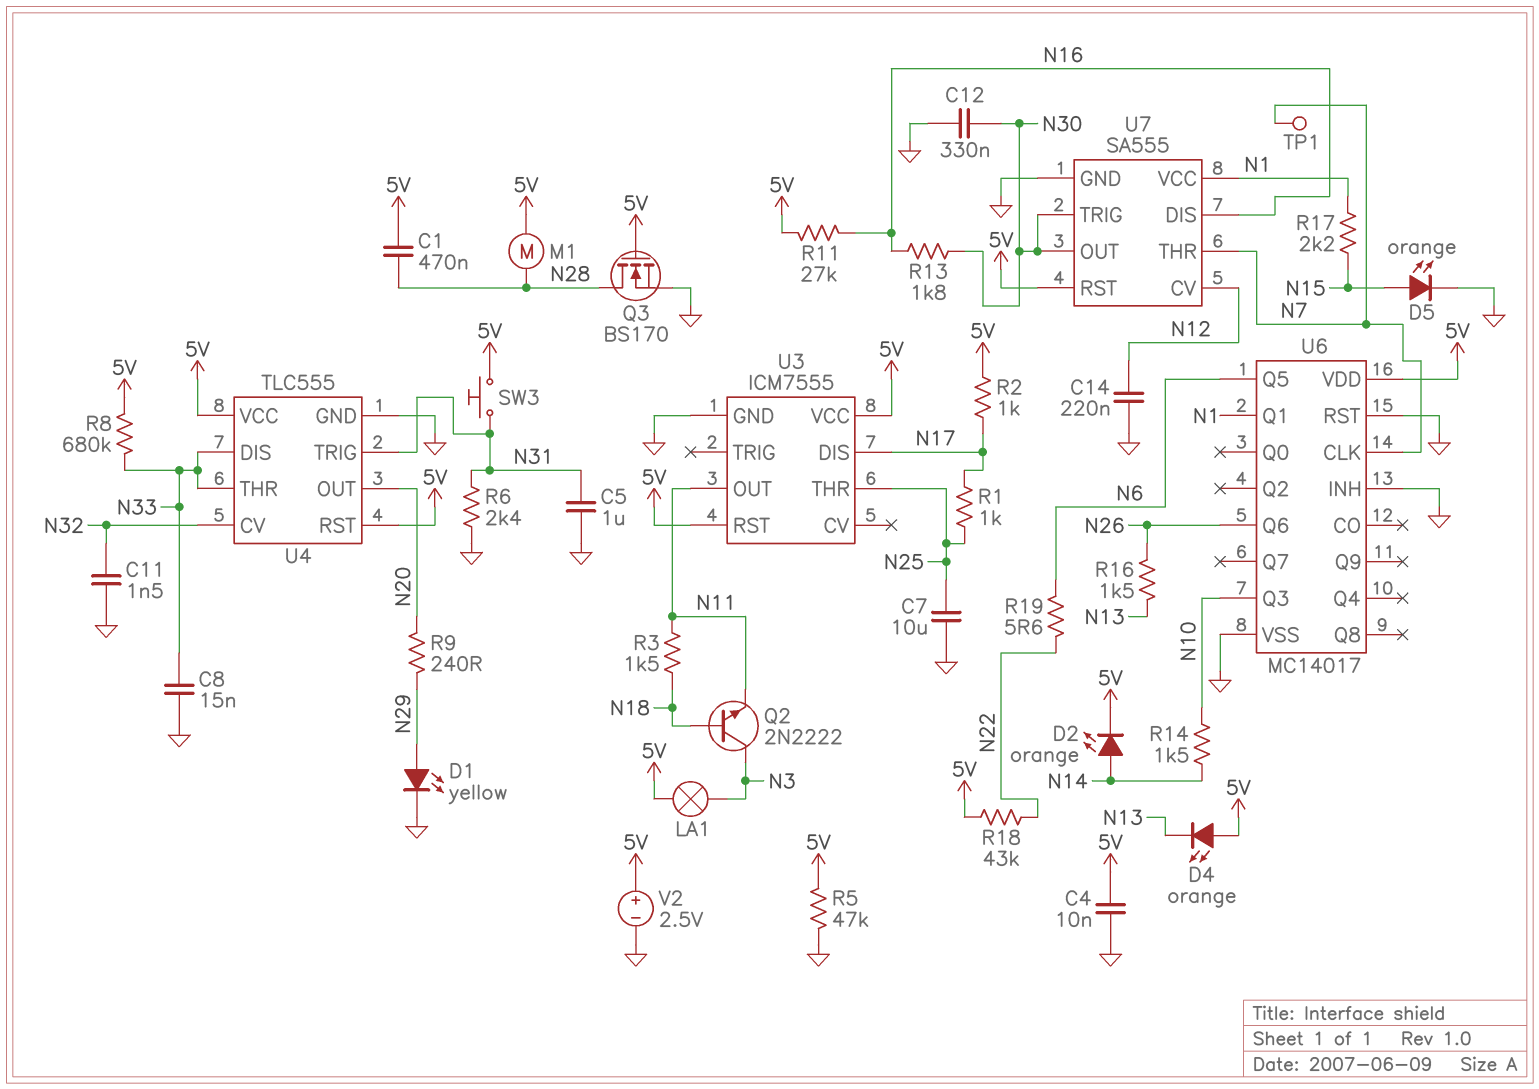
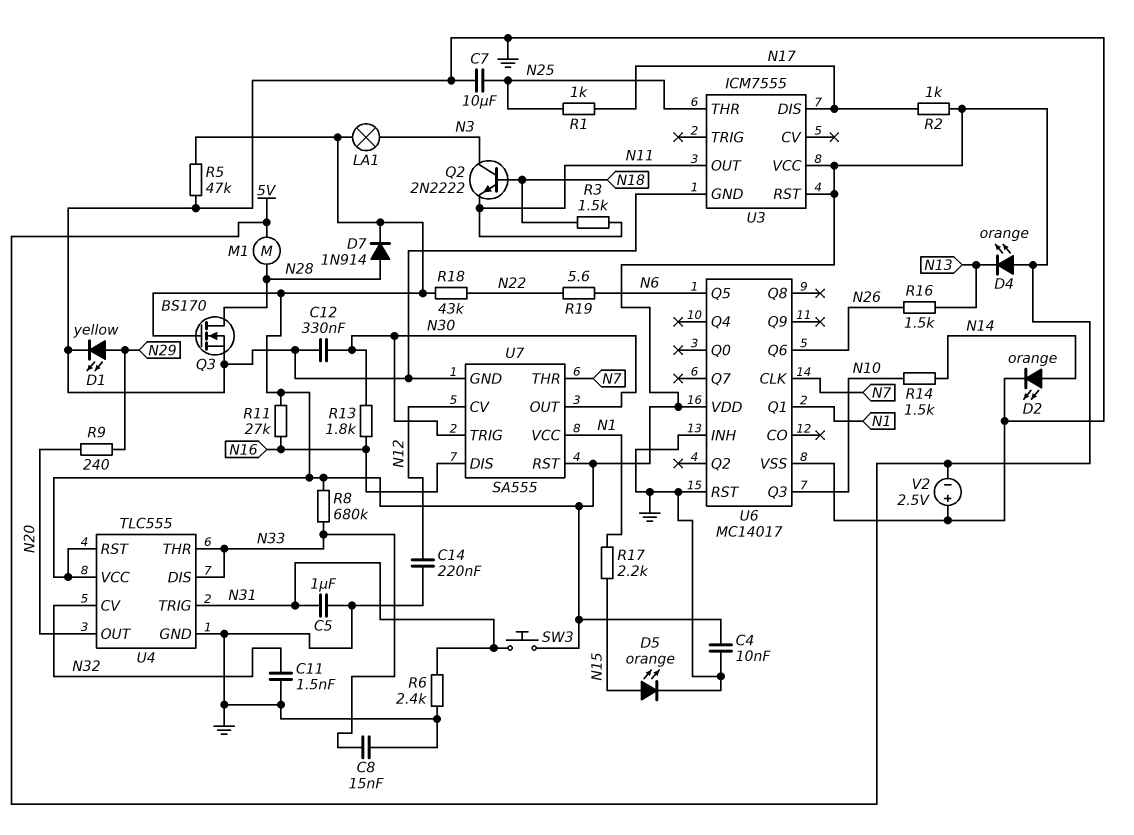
C1: 470nF (5V, N28) -> none
D2: LED orange (A N14, K 5V) -> LED orange (A N14, K GND)
D7: none -> diode 1N914 (A N28, K 5V)
TP1: test point (N7) -> none
V2: 2.5V (plus 5V, minus GND) -> 2.5V (plus GND, minus 5V)

